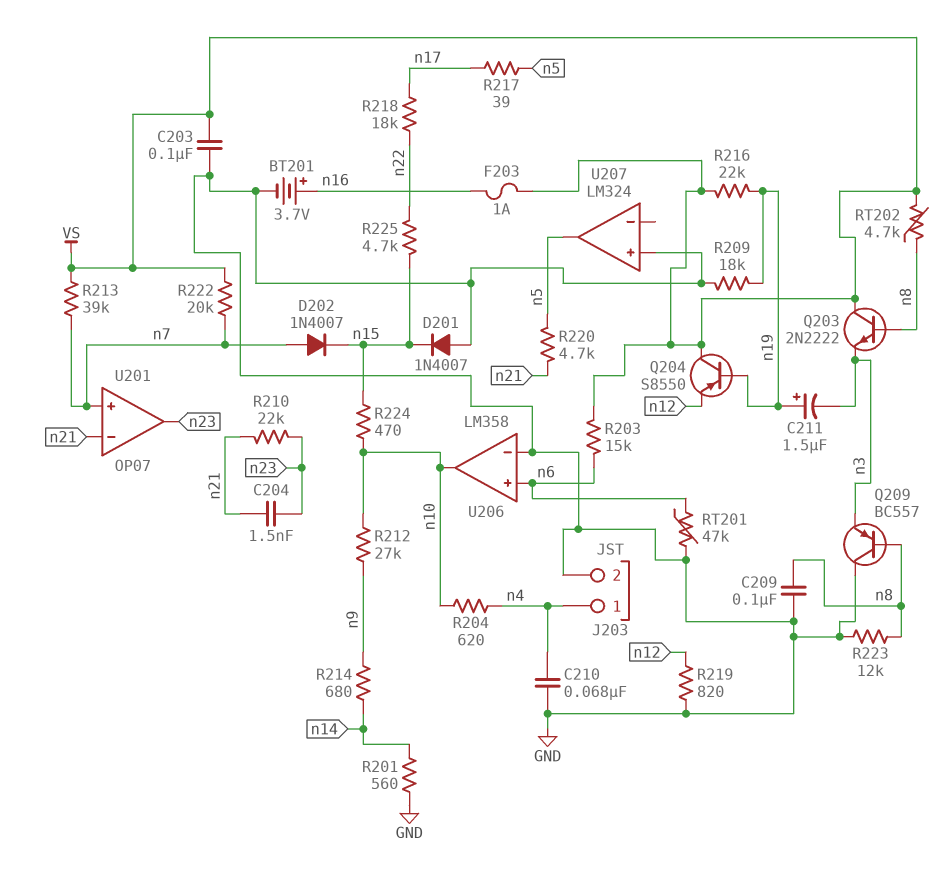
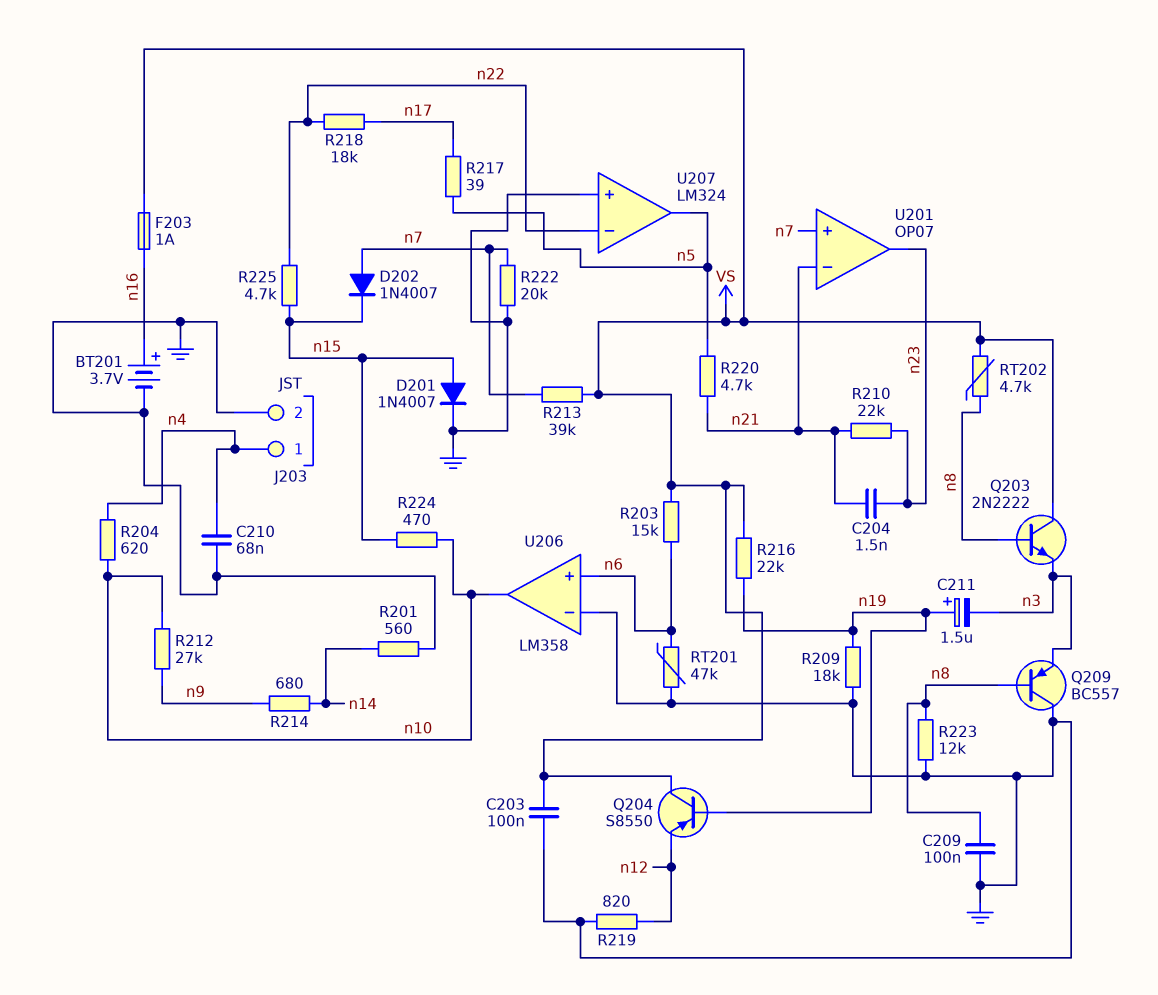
D201: diode 1N4007 (A GND, K n15) -> diode 1N4007 (A n15, K GND)
R222: 20k (VS, n7) -> 20k (GND, n7)
U207 pin in-: none -> n22

